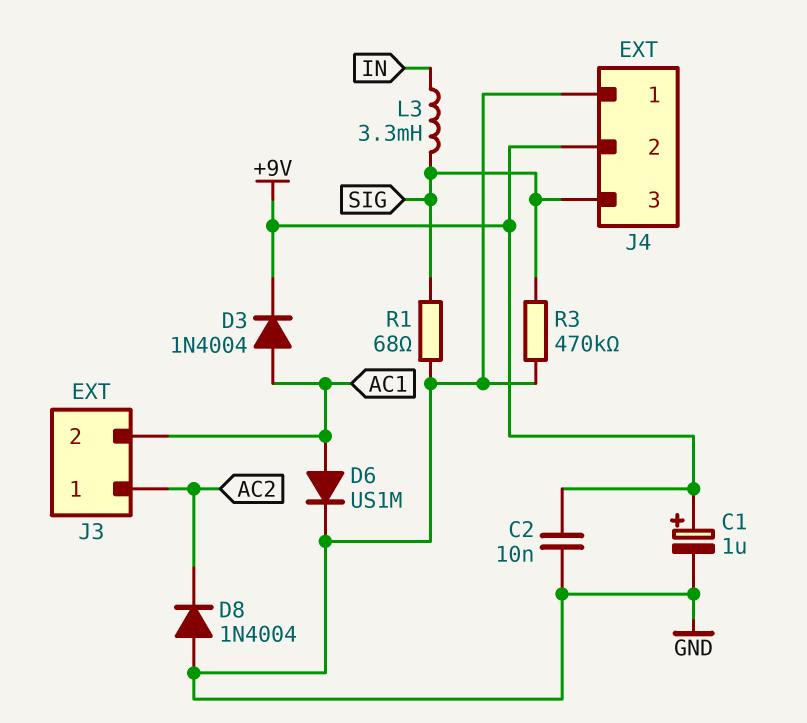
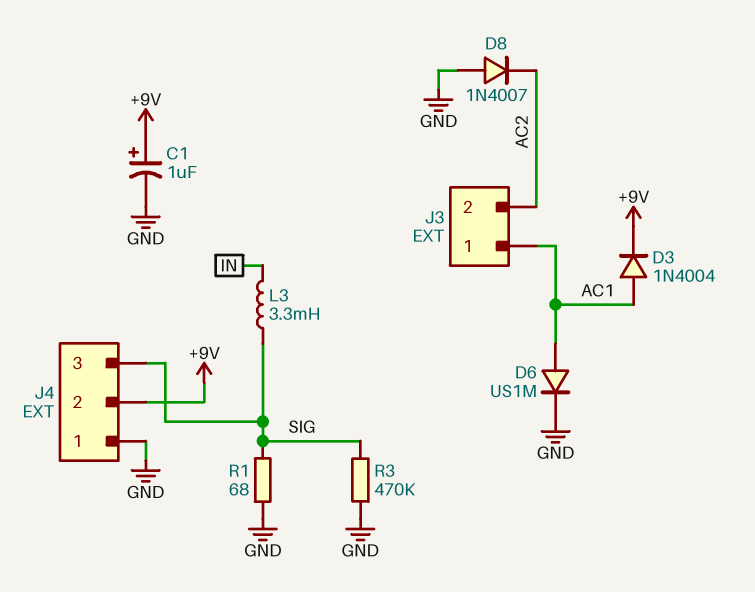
C2: 10nF (+9V, GND) -> none
D8: diode 1N4004 (A GND, K AC2) -> diode 1N4007 (A GND, K AC2)
J3 pin 1: AC2 -> AC1
J3 pin 2: AC1 -> AC2

